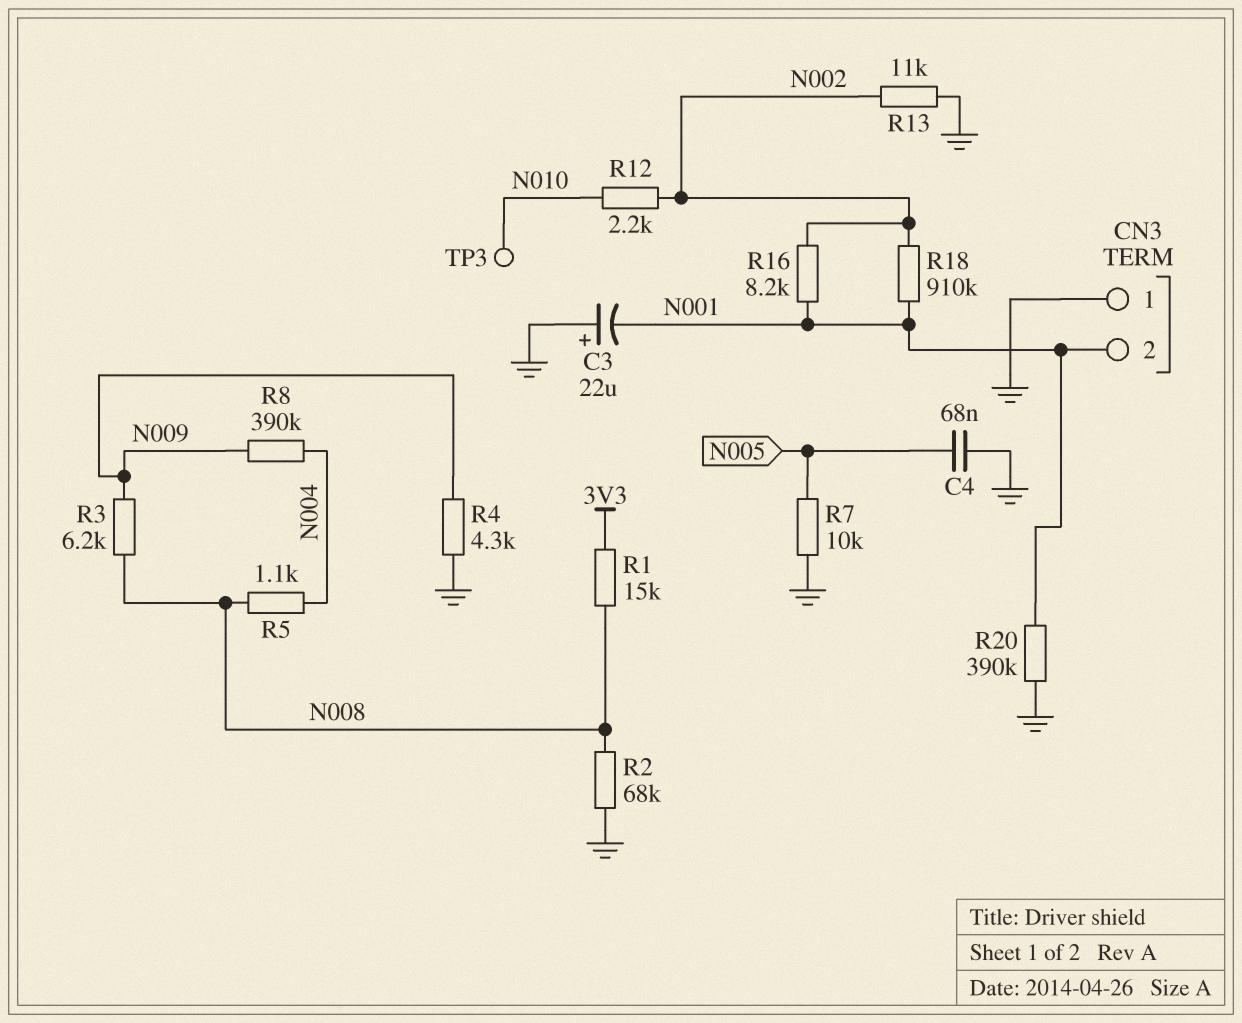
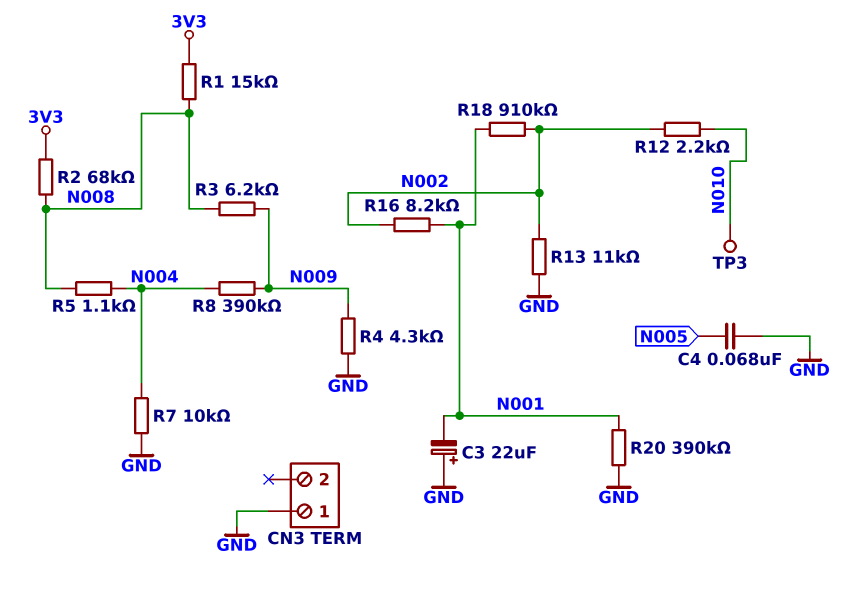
CN3 pin 2: N001 -> none
R2: 68k (GND, N008) -> 68k (3V3, N008)
R7: 10k (GND, N005) -> 10k (GND, N004)

